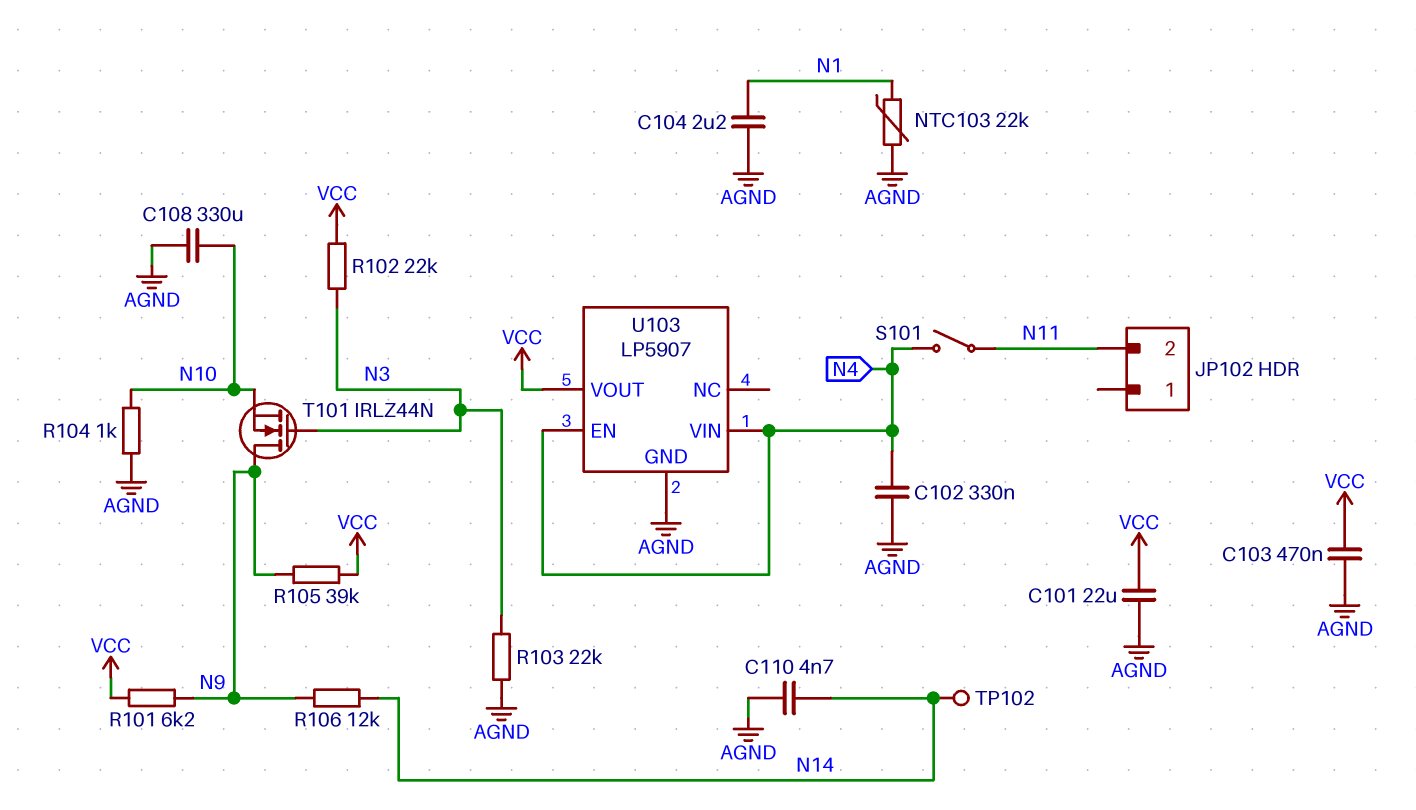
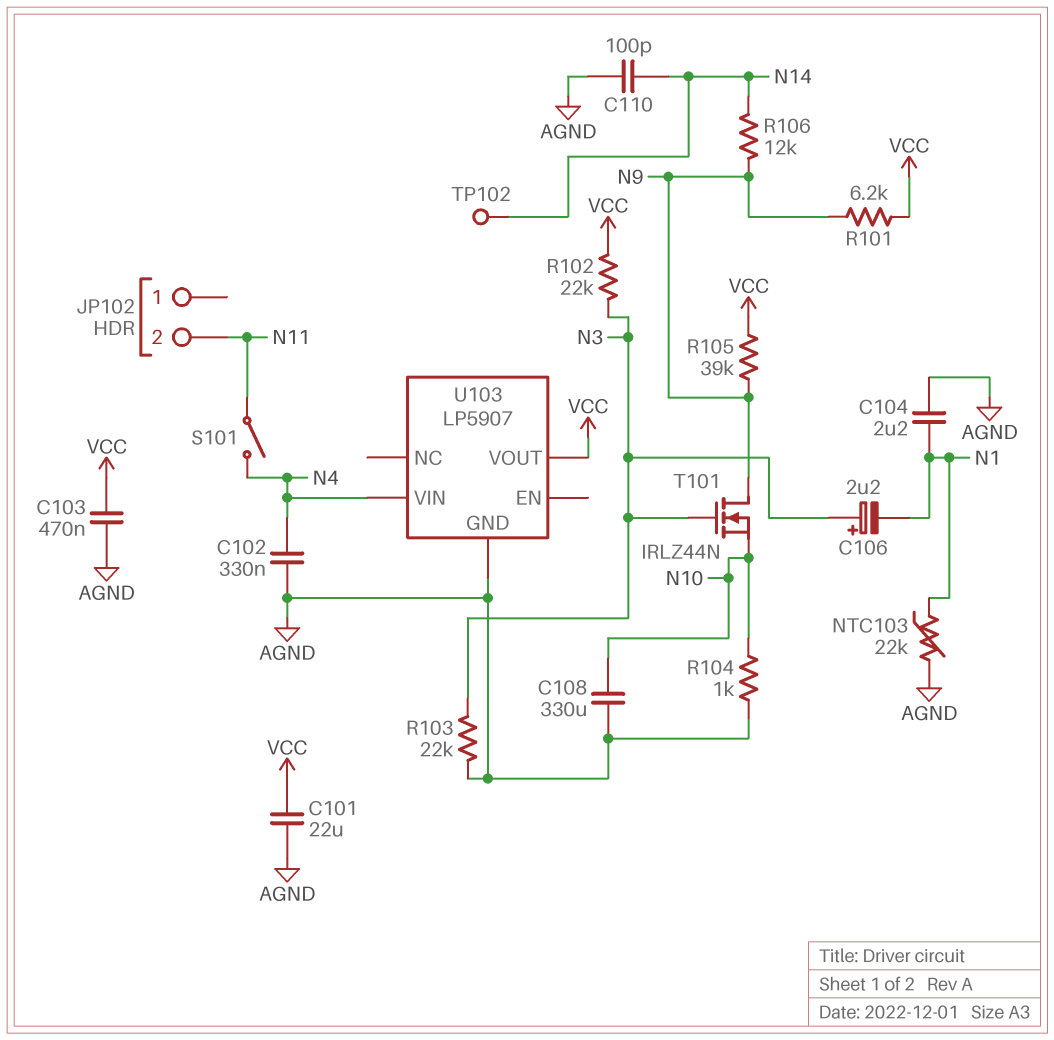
C106: none -> 2.2uF (plus N3, minus N1)
C110: 4.7nF (AGND, N14) -> 100pF (AGND, N14)
U103 pin EN: N4 -> none

